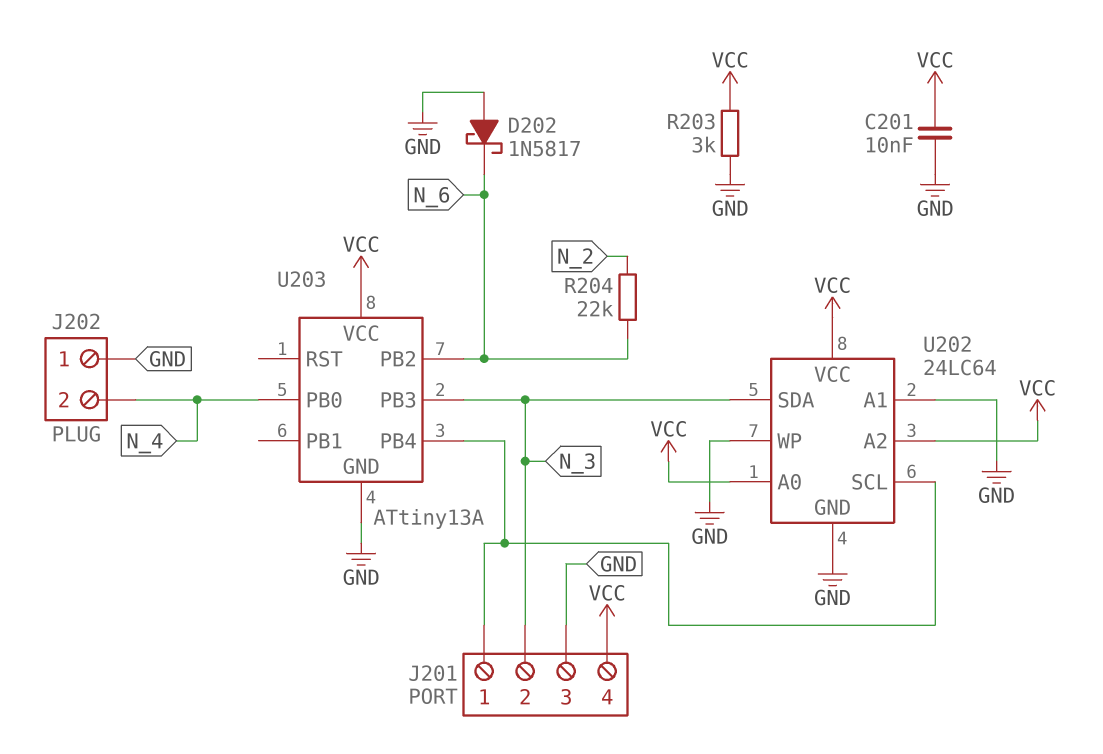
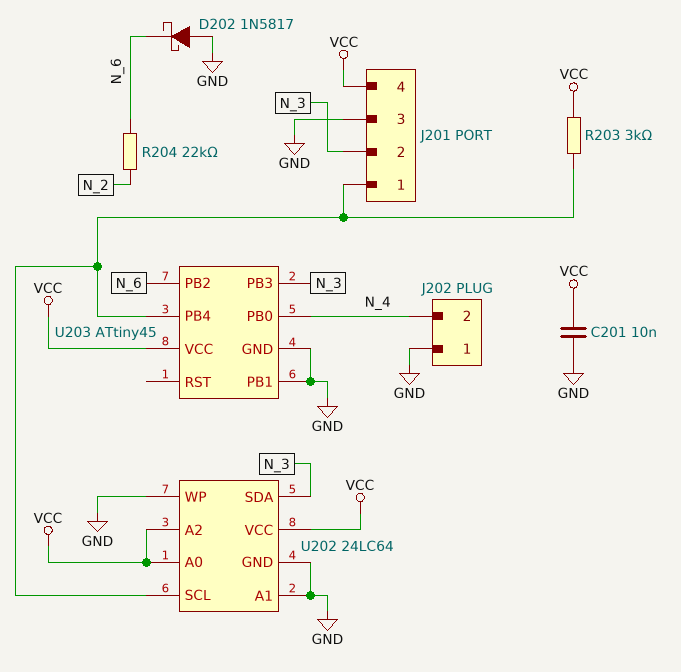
R203: 3k (GND, VCC) -> 3k (J201/1, VCC)
U203: ATtiny13A -> ATtiny45
U203 pin PB1: none -> GND

